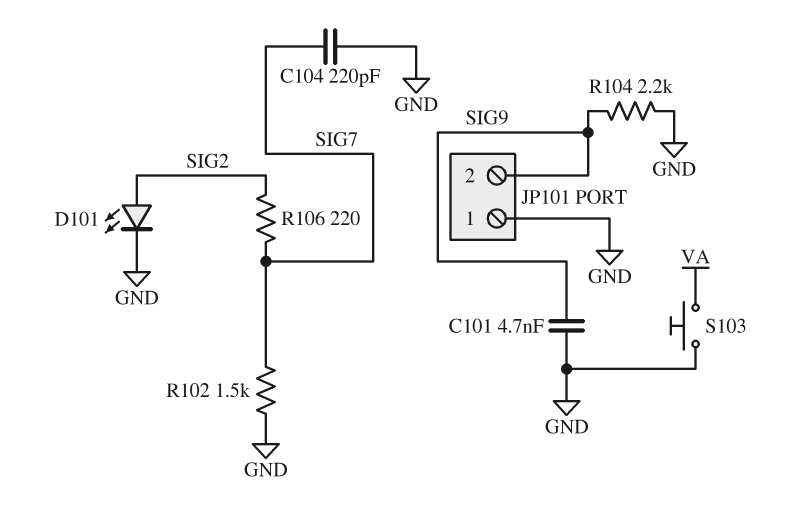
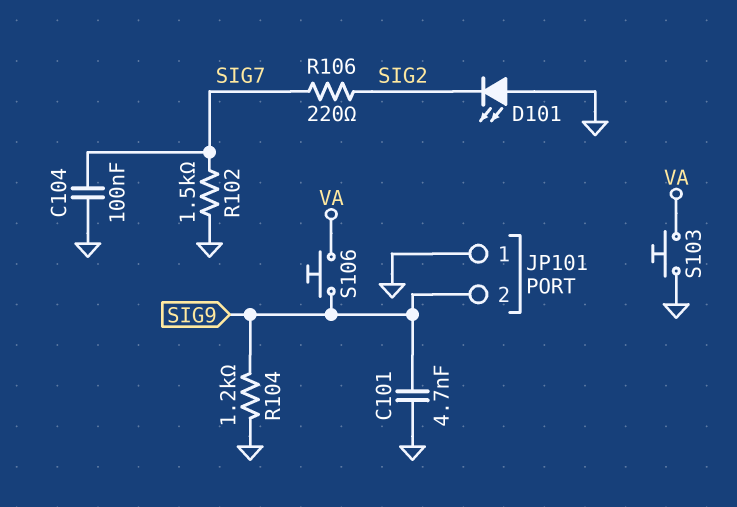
C104: 220pF (GND, SIG7) -> 100nF (GND, SIG7)
D101: LED (A SIG2, K GND) -> LED (A GND, K SIG2)
R104: 2.2k (GND, SIG9) -> 1.2k (GND, SIG9)
S106: none -> button (SIG9, VA)

